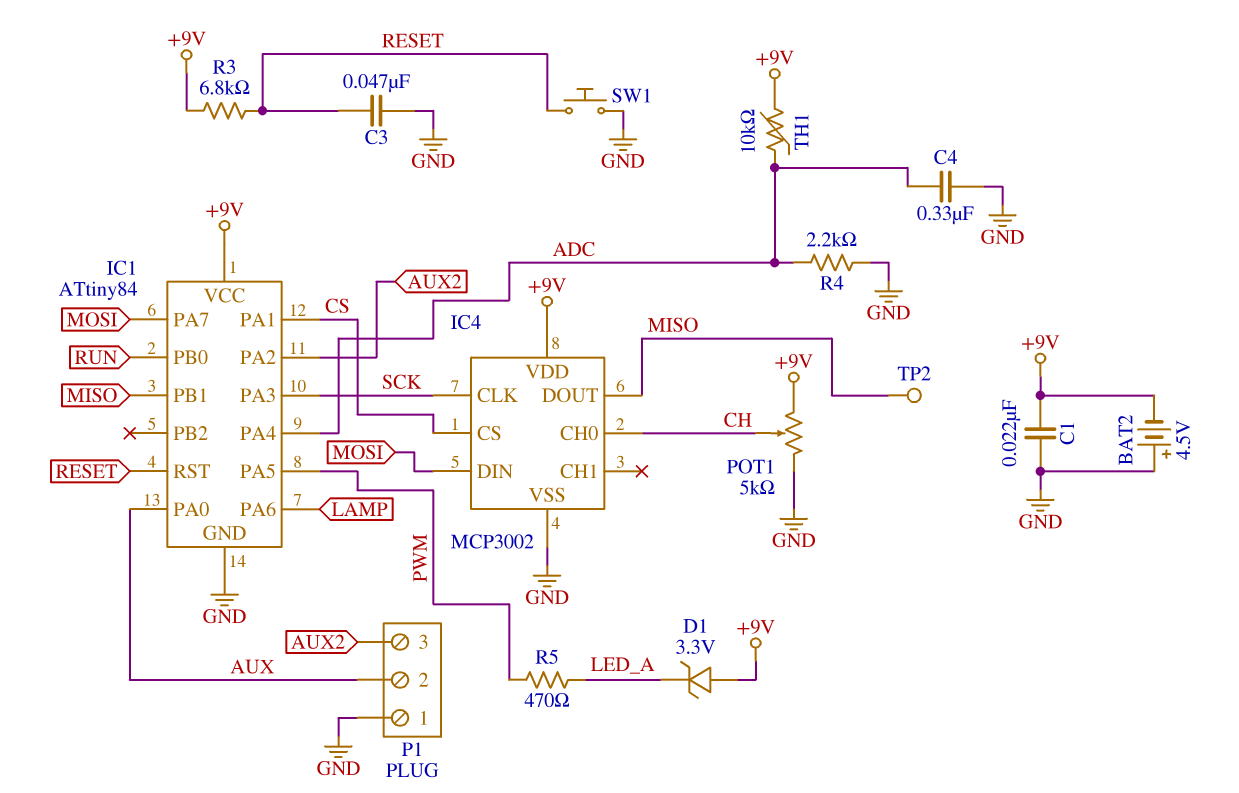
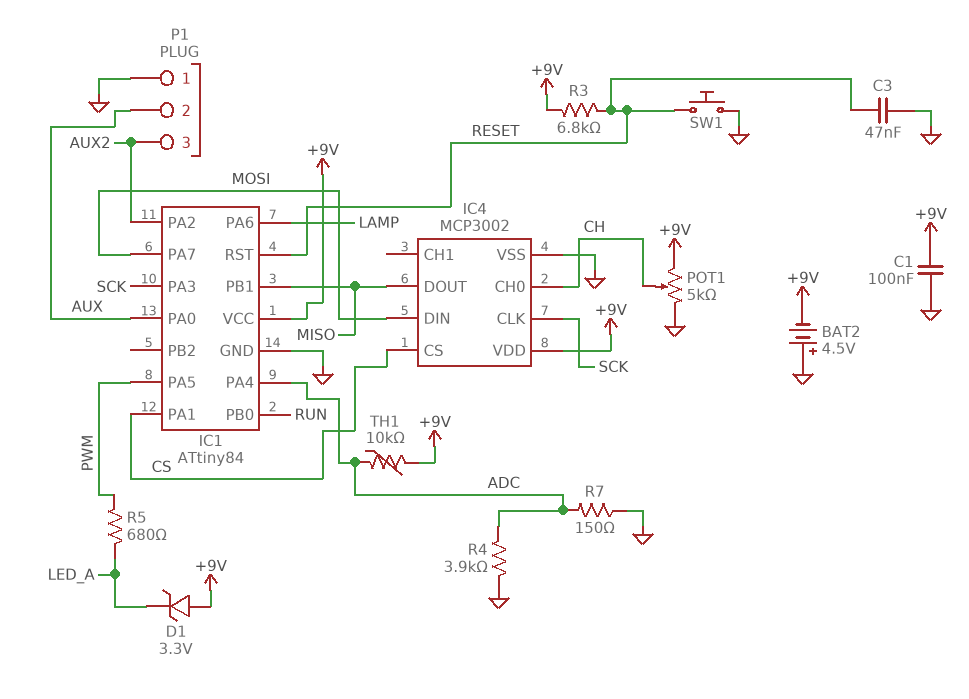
C1: 22nF (+9V, GND) -> 100nF (+9V, GND)
C4: 330nF (ADC, GND) -> none
R4: 2.2k (ADC, GND) -> 3.9k (ADC, GND)
R5: 470 (LED_A, PWM) -> 680 (LED_A, PWM)
R7: none -> 150 (ADC, GND)
TP2: test point (MISO) -> none

